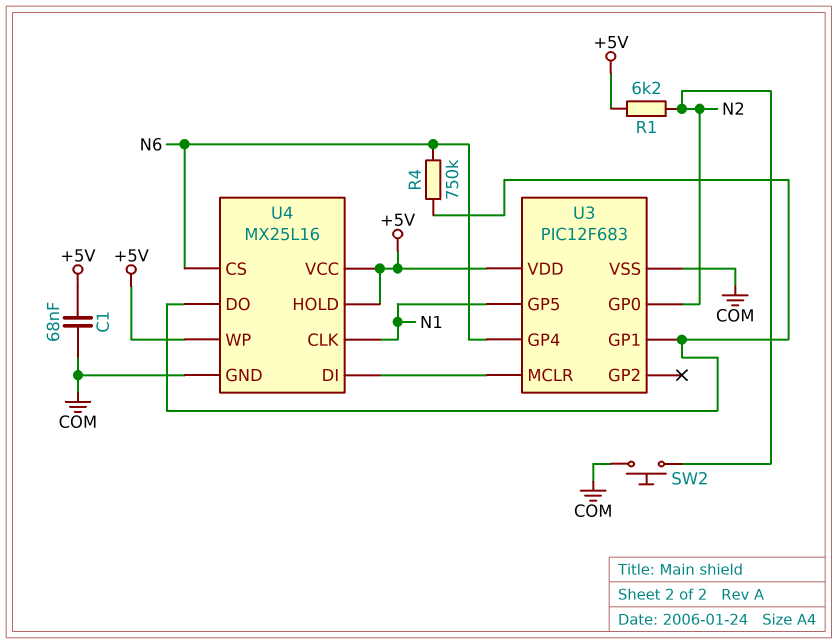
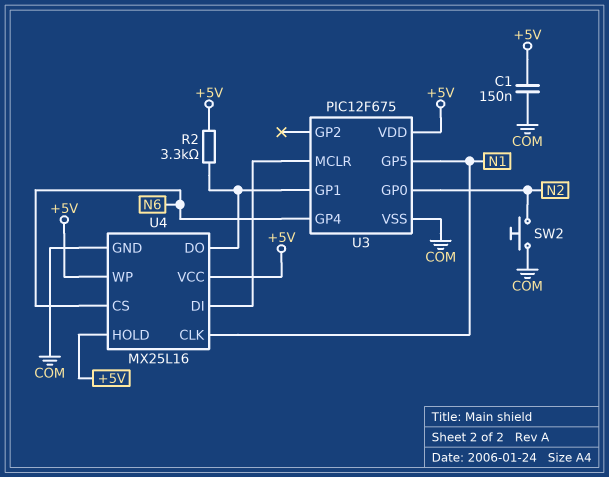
C1: 68nF (+5V, COM) -> 150nF (+5V, COM)
R1: 6.2k (+5V, N2) -> none
R2: none -> 3.3k (+5V, U3/GP1)
R4: 750k (N6, U3/GP1) -> none
U3: PIC12F683 -> PIC12F675

